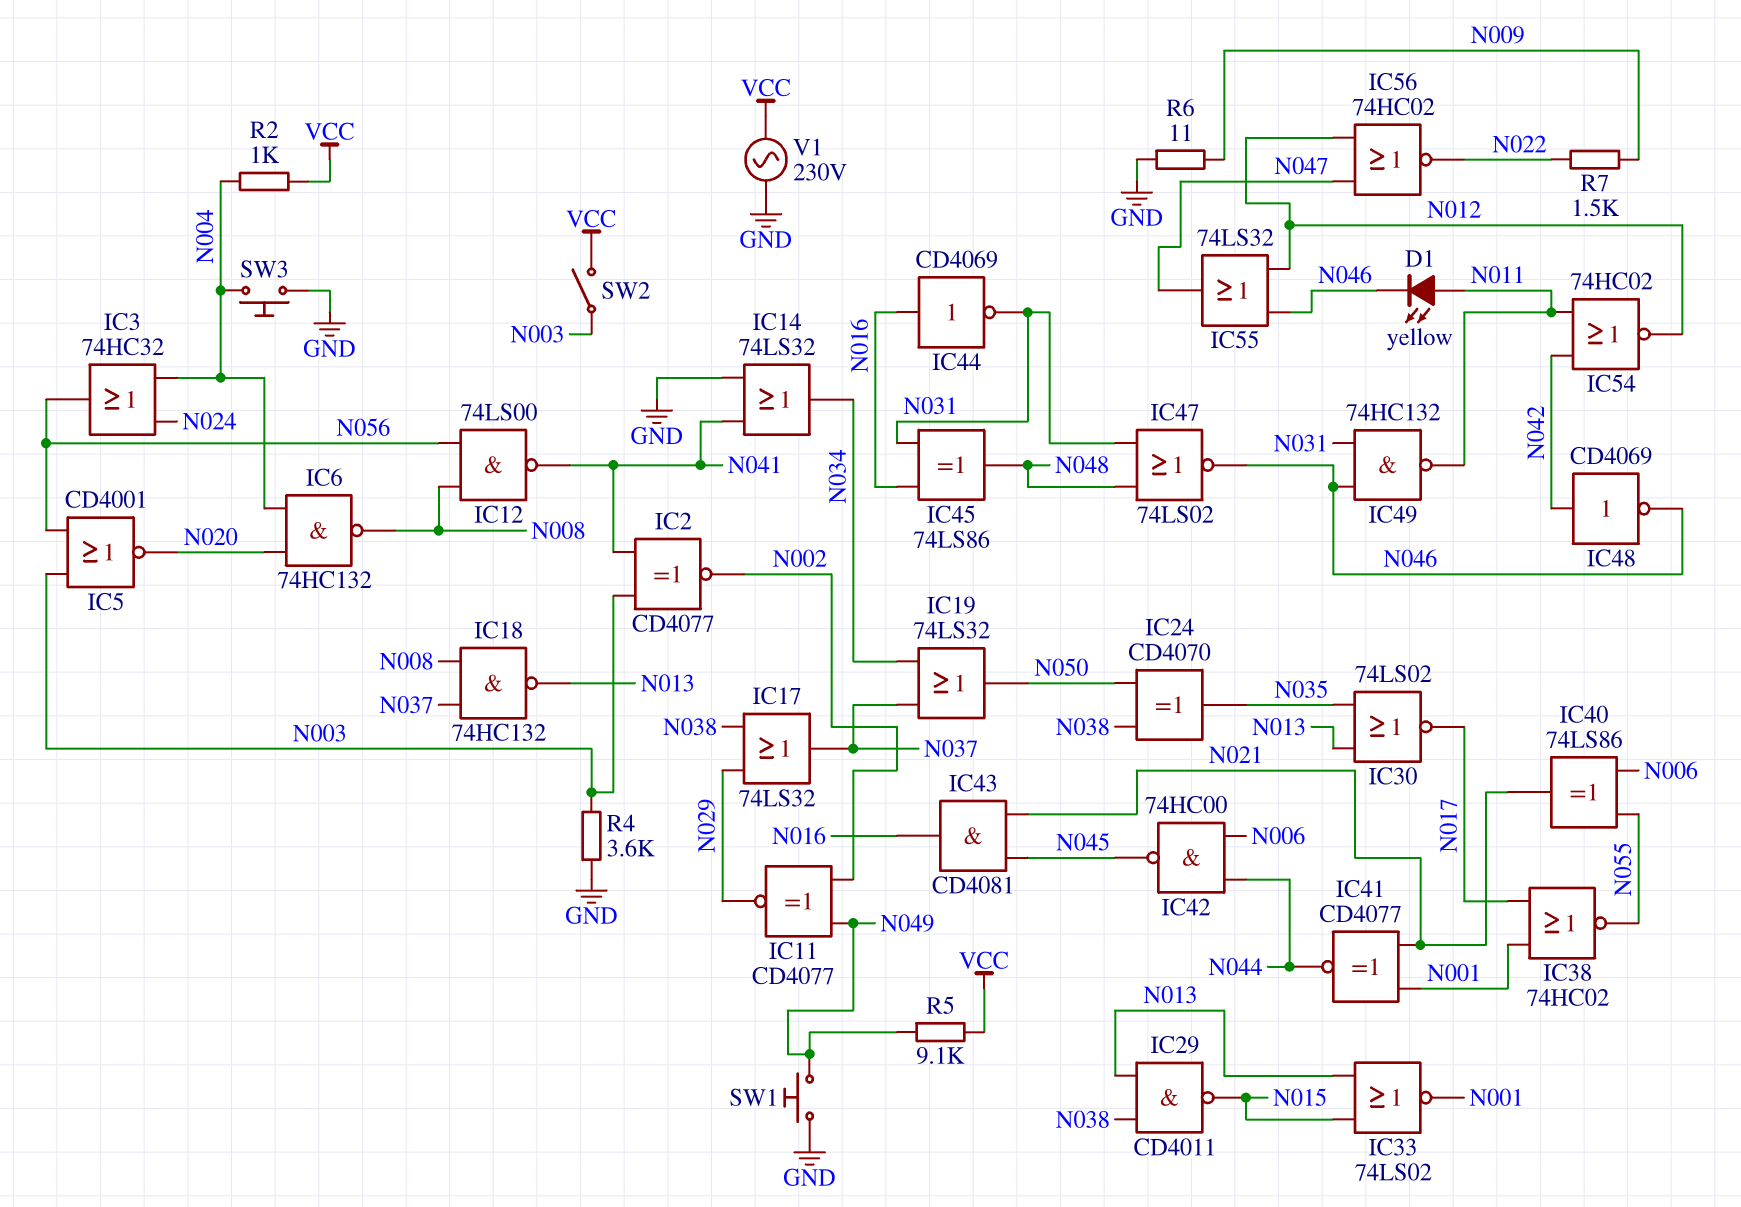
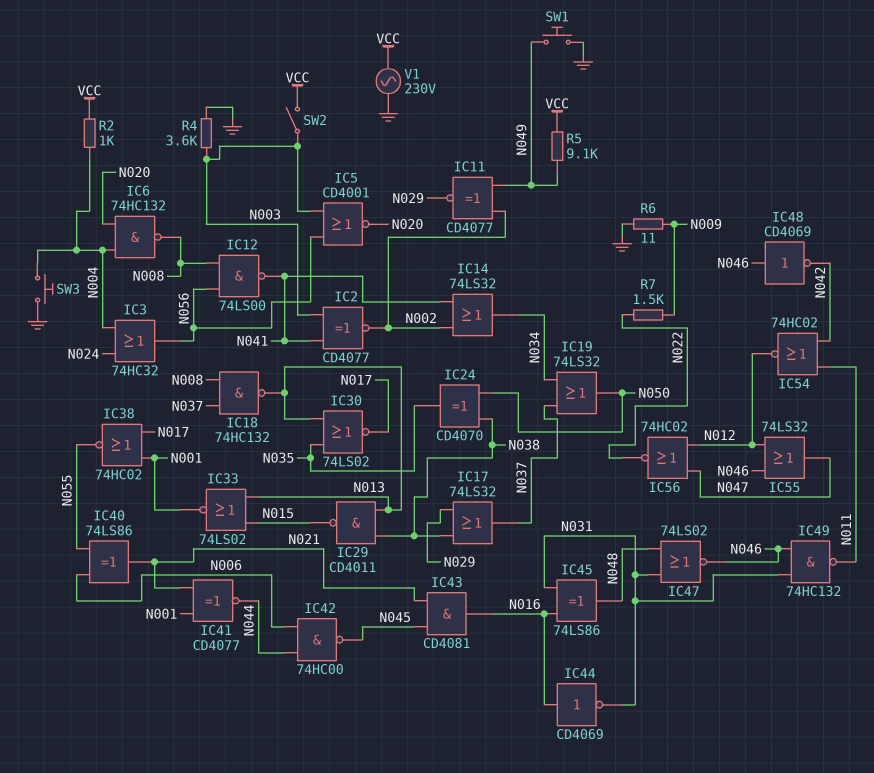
D1: LED yellow (A N011, K N046) -> none
IC14: OR 74LS32 (in GND, in N041, out N034) -> OR 74LS32 (in N002, in N041, out N034)
IC48: NOT CD4069 (in N042, out N046) -> NOT CD4069 (in N046, out N042)

